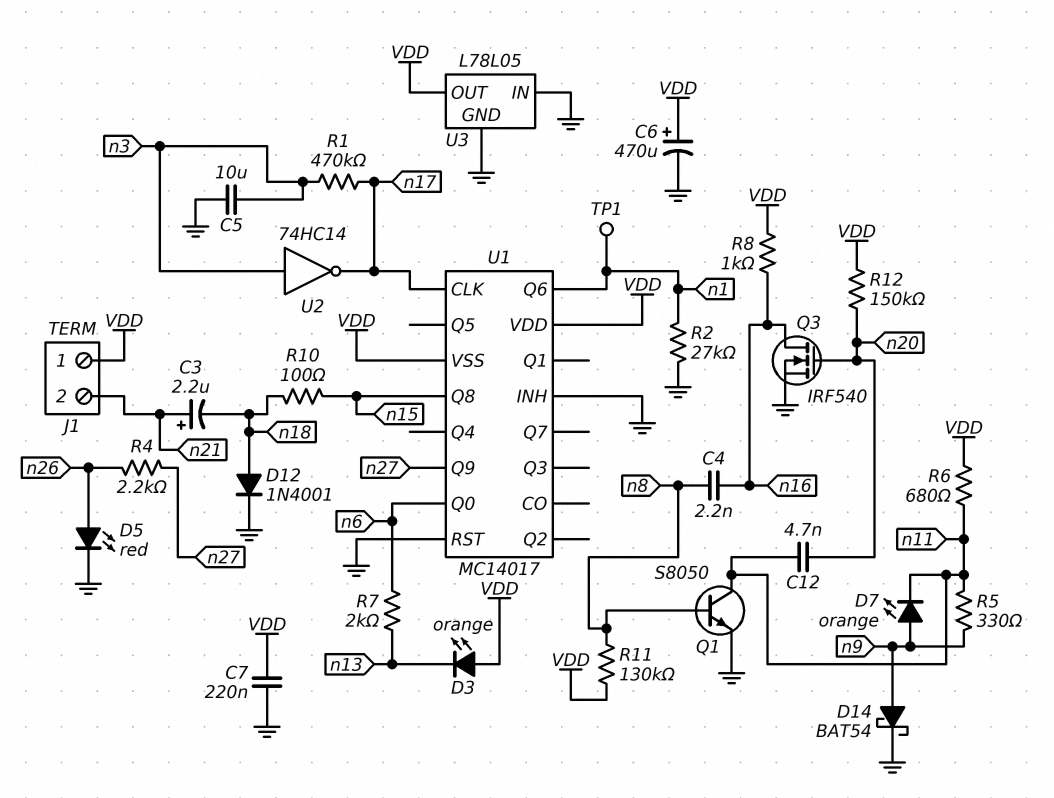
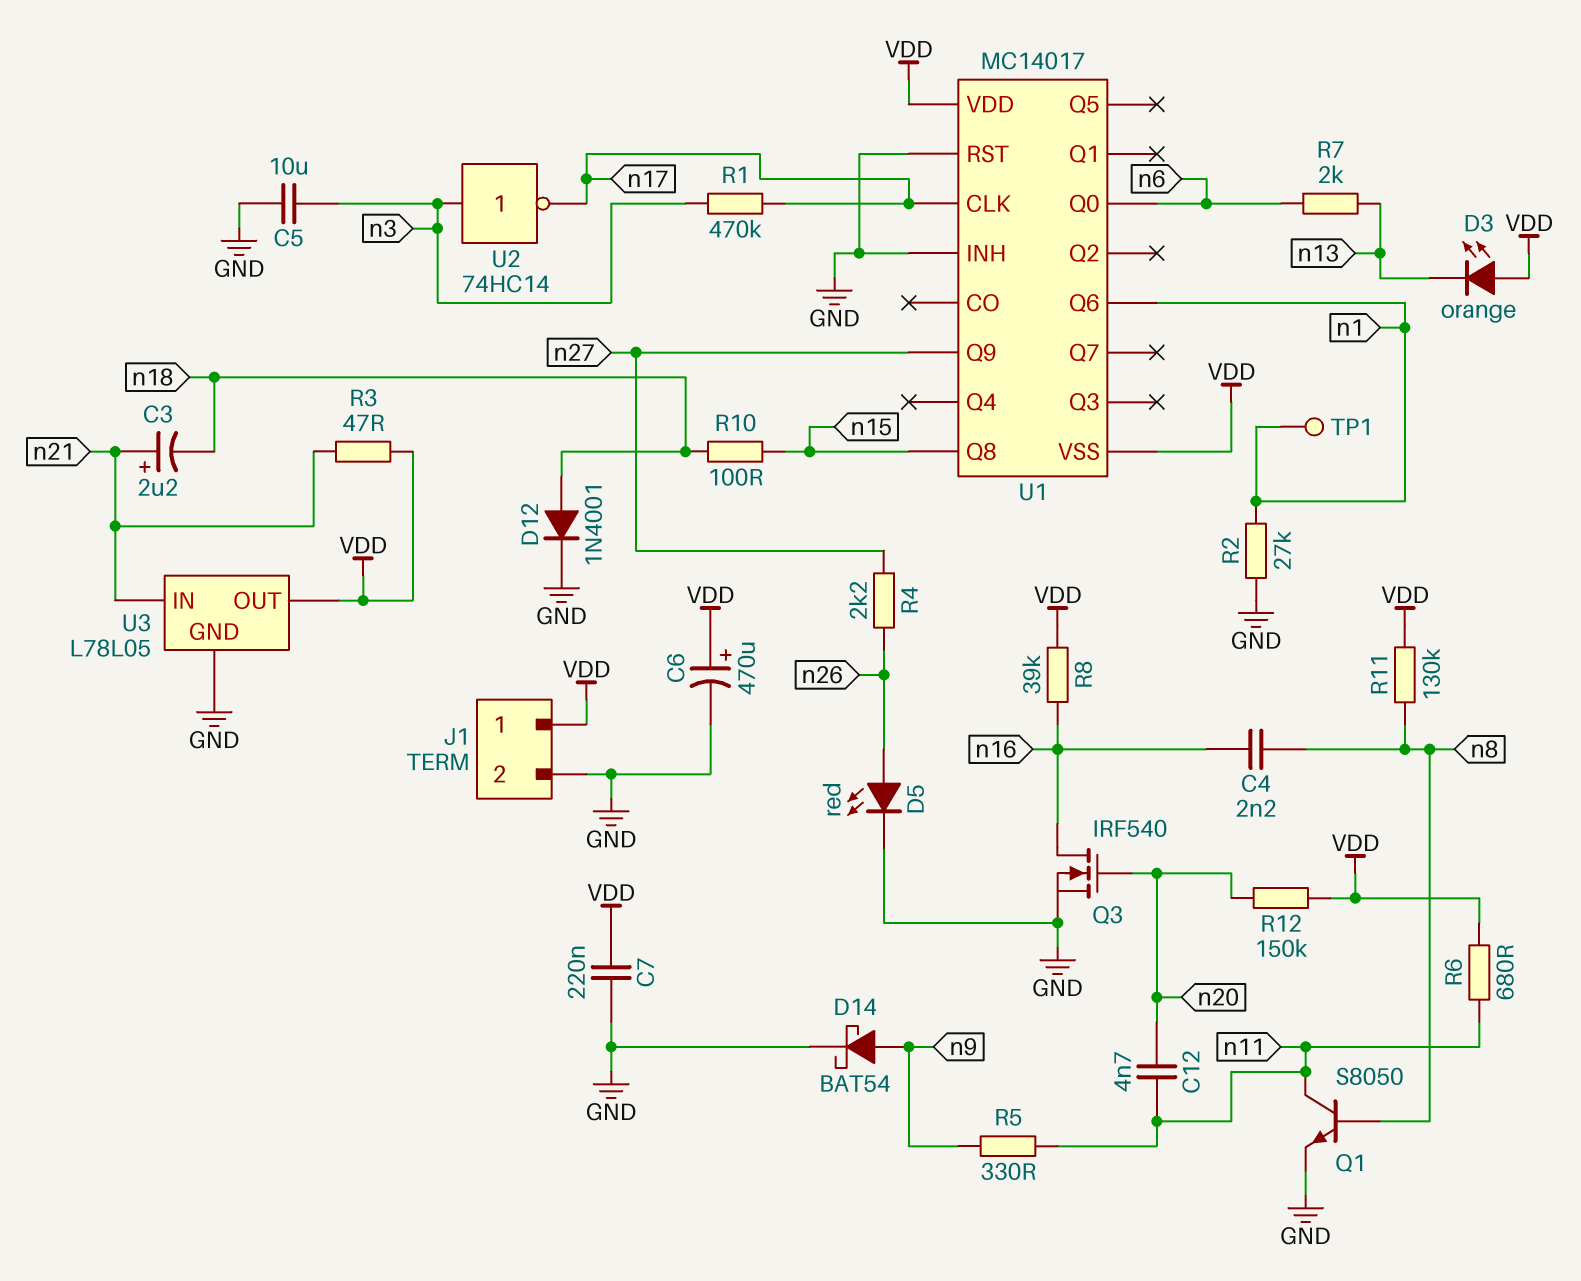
D7: LED orange (A n9, K n11) -> none
J1 pin 2: n21 -> GND
R3: none -> 47 (VDD, n21)
R8: 1k (VDD, n16) -> 39k (VDD, n16)
U3 pin IN: GND -> n21

